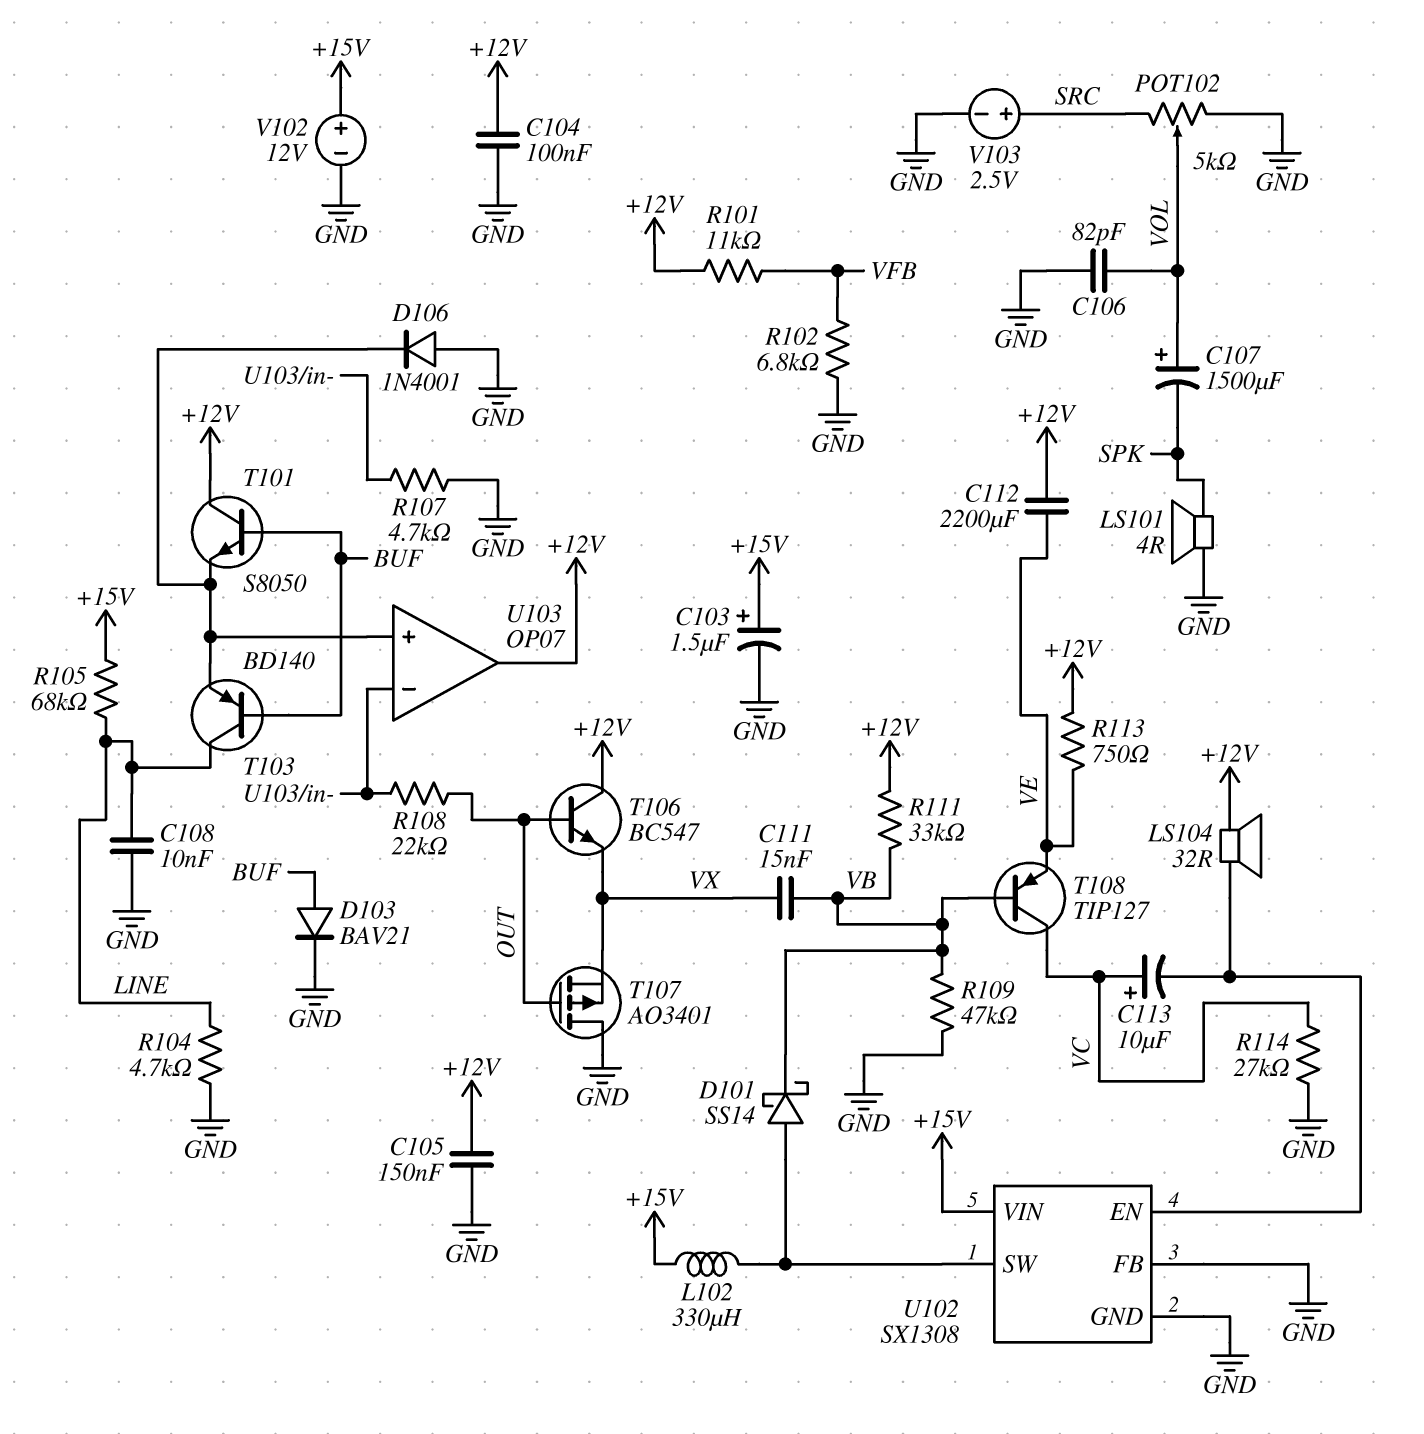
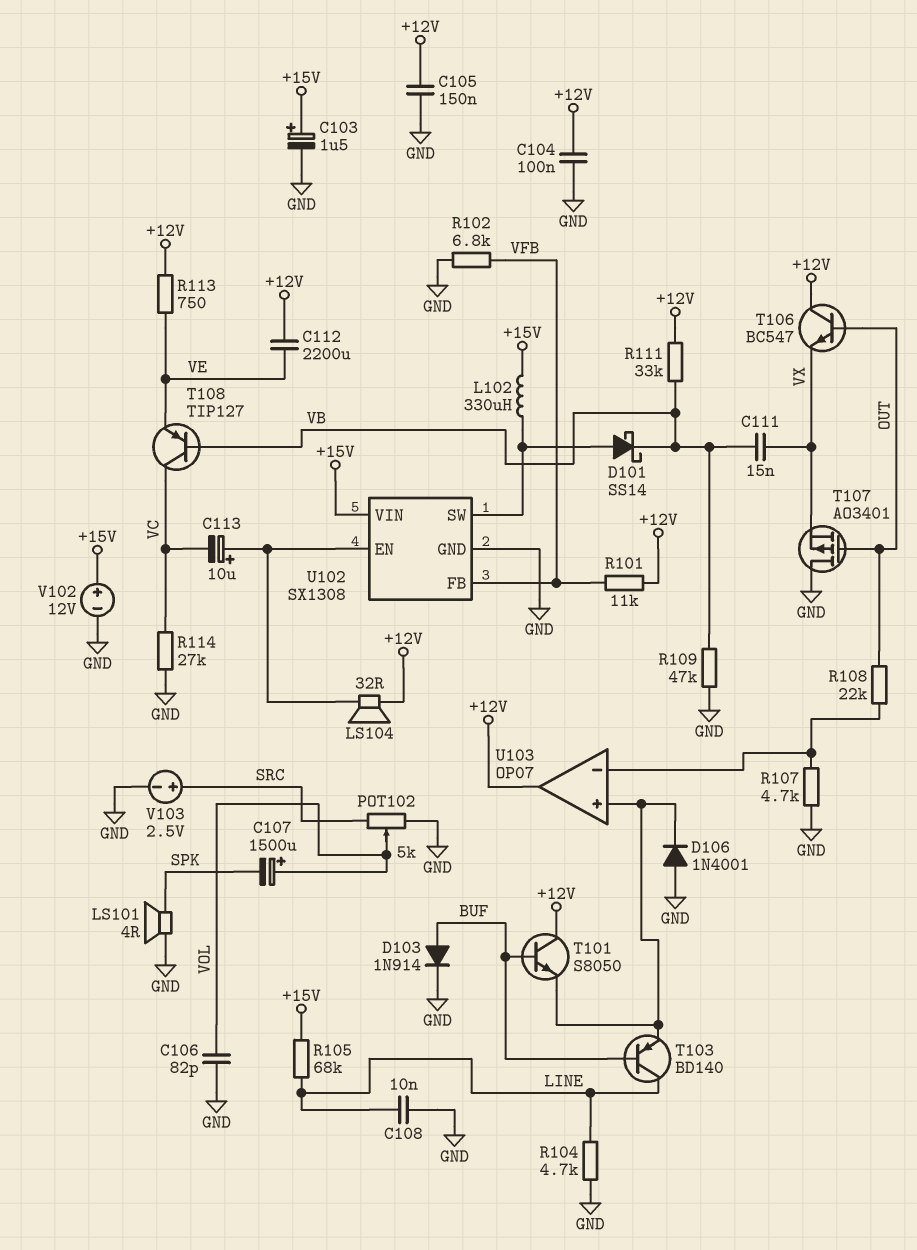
C113: 10uF (plus VC, minus U102/EN) -> 10uF (plus U102/EN, minus VC)
D103: diode BAV21 (A BUF, K GND) -> diode 1N914 (A BUF, K GND)
U102 pin FB: GND -> VFB

